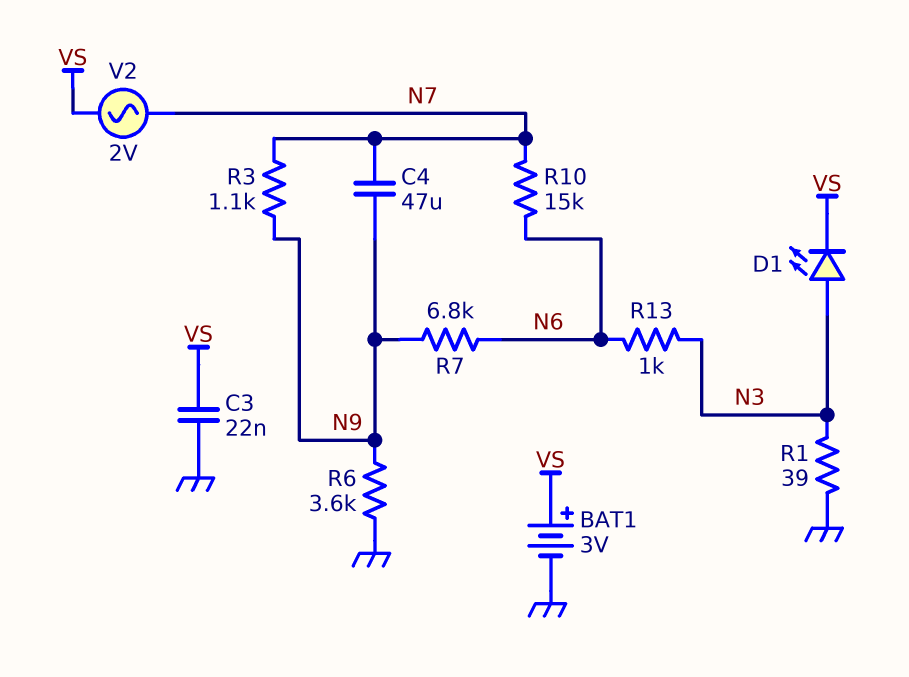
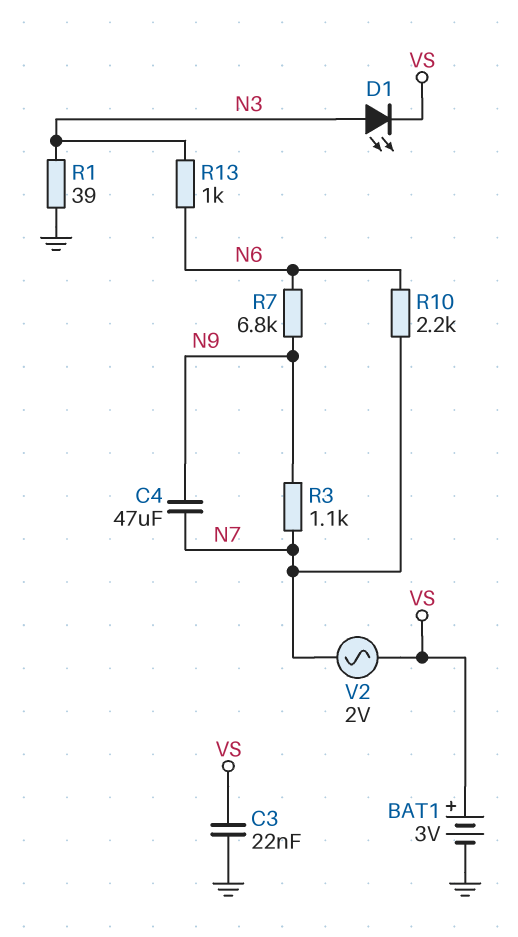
R6: 3.6k (GND, N9) -> none
R10: 15k (N6, N7) -> 2.2k (N6, N7)

